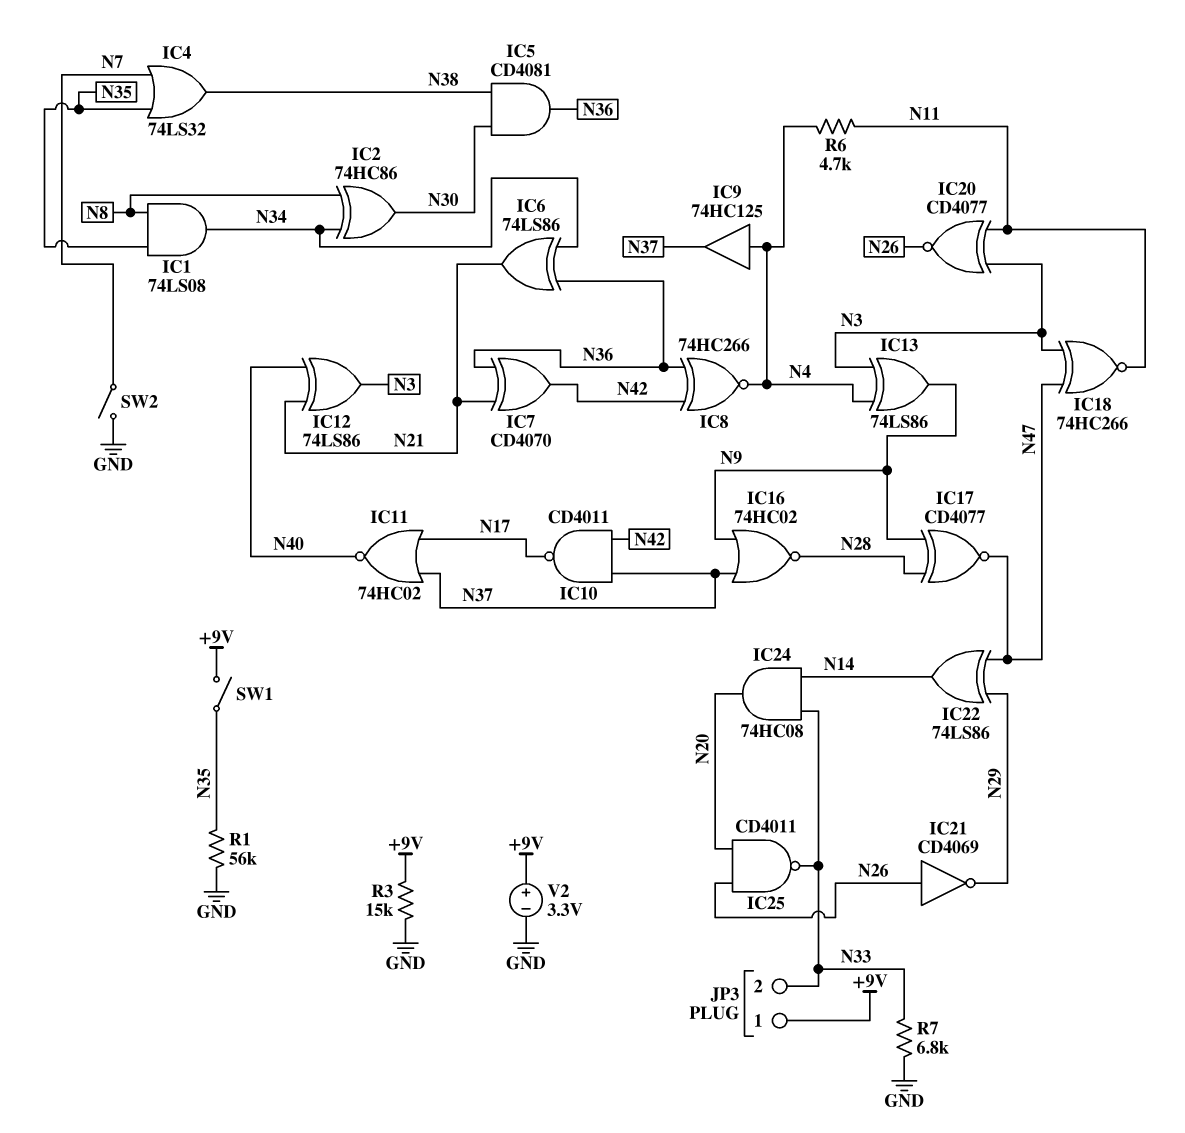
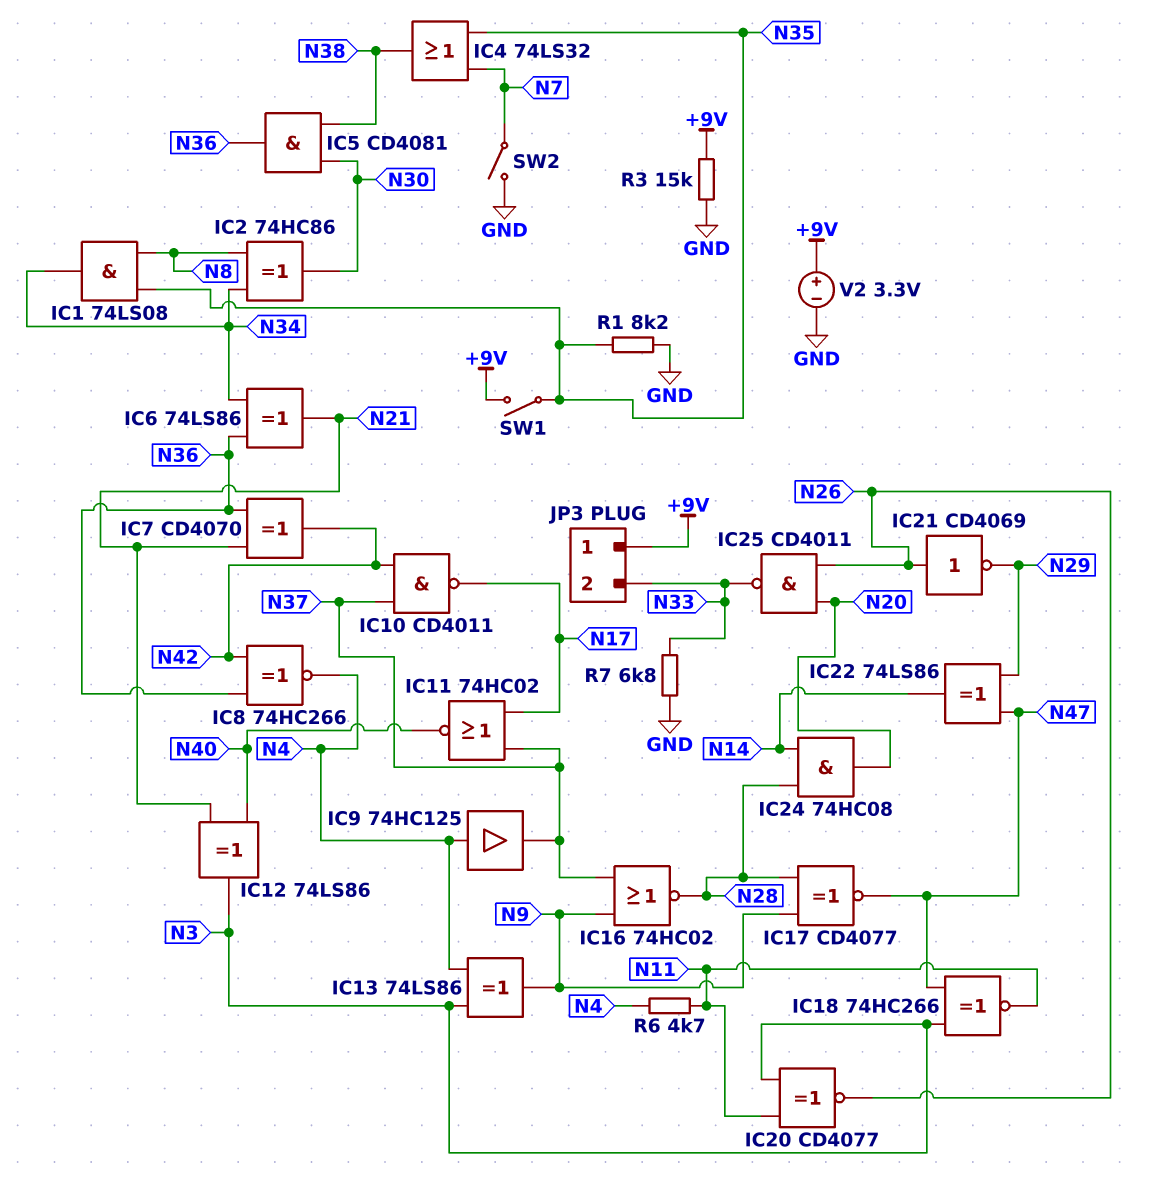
IC24: AND 74HC08 (in N14, in N33, out N20) -> AND 74HC08 (in N14, in N28, out N20)
R1: 56k (GND, N35) -> 8.2k (GND, N35)

